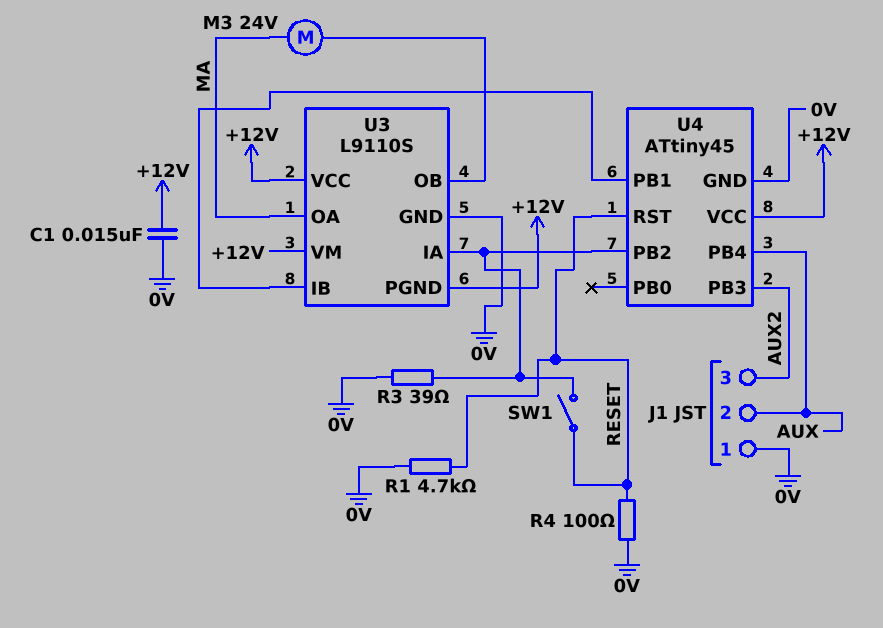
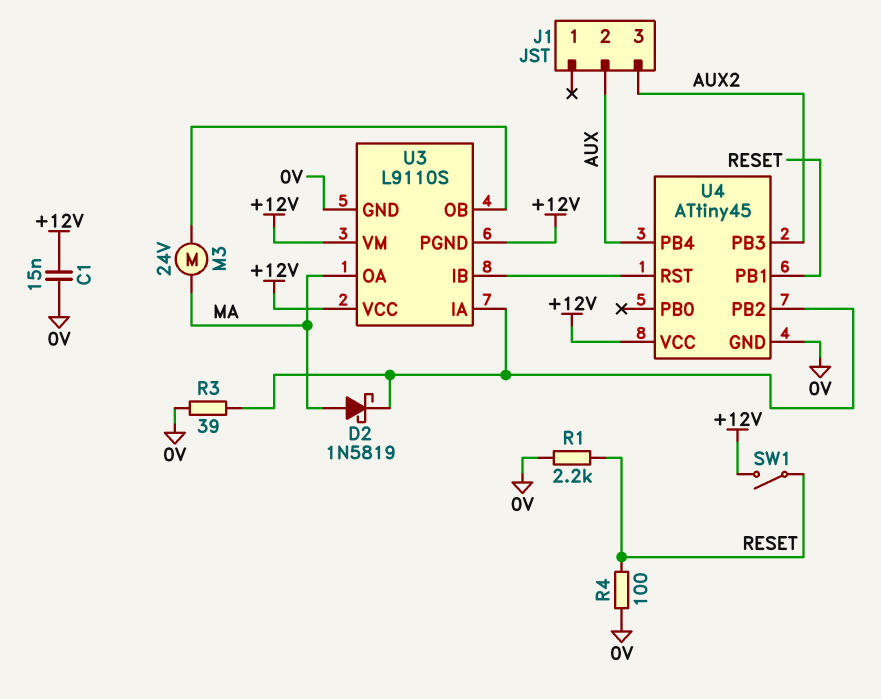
D2: none -> schottky 1N5819 (A MA, K U3/IA)
J1 pin 1: 0V -> none
R1: 4.7k (0V, RESET) -> 2.2k (0V, RESET)
SW1: switch (RESET, U3/IA) -> switch (+12V, RESET)
U4 pin PB1: U3/IB -> RESET
U4 pin RST: RESET -> U3/IB

